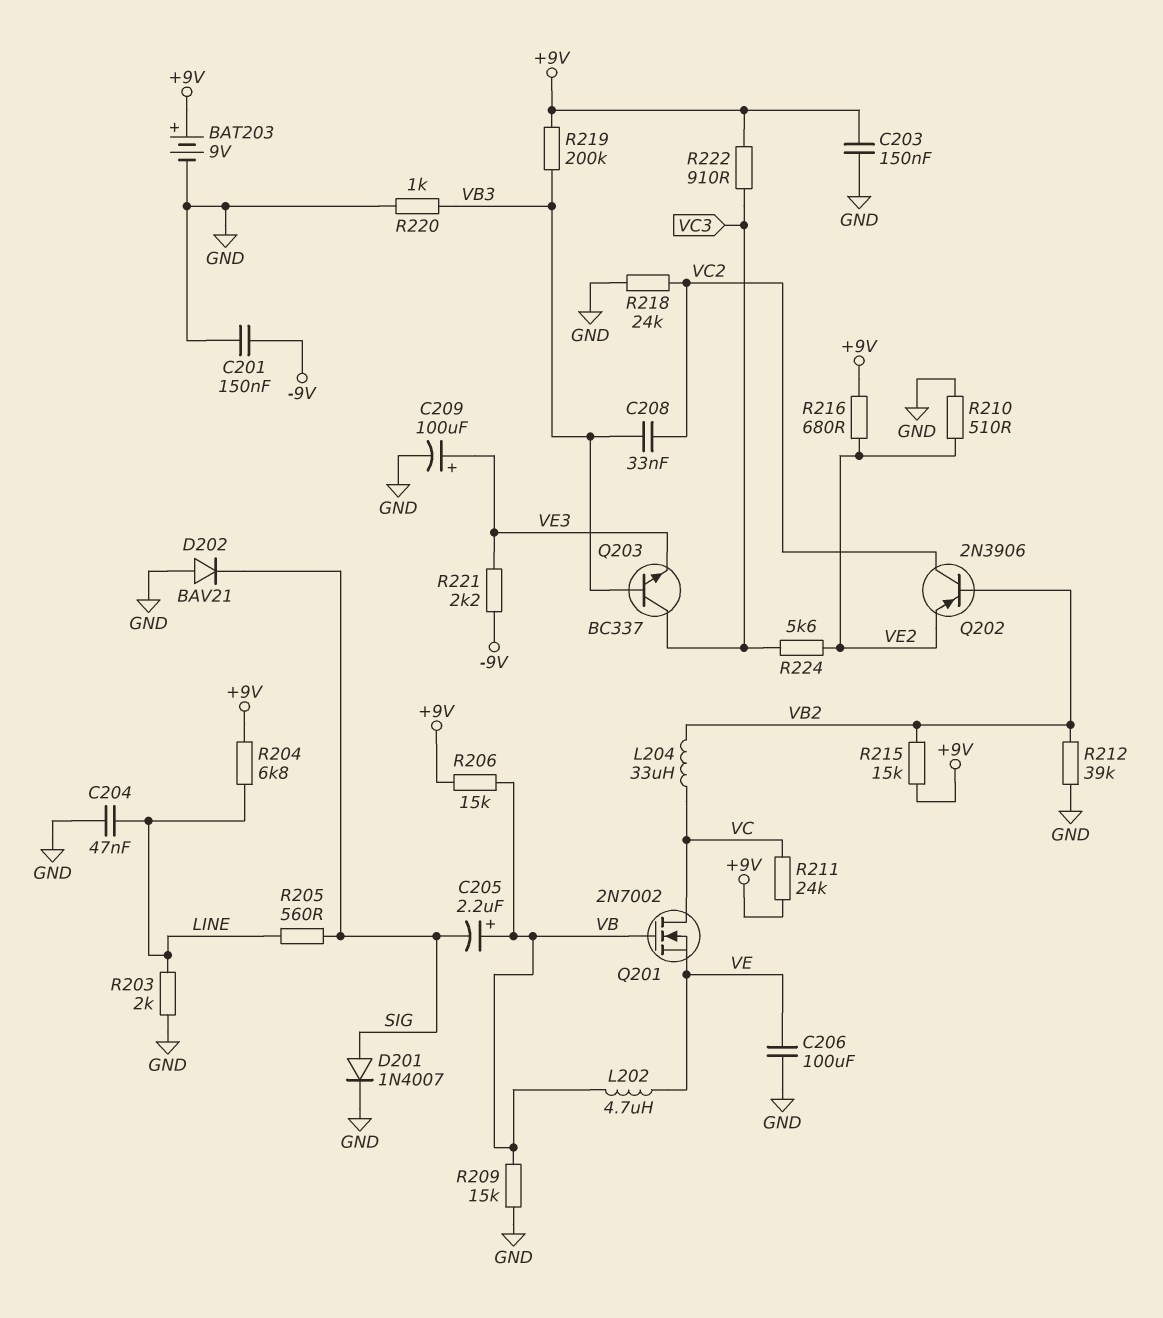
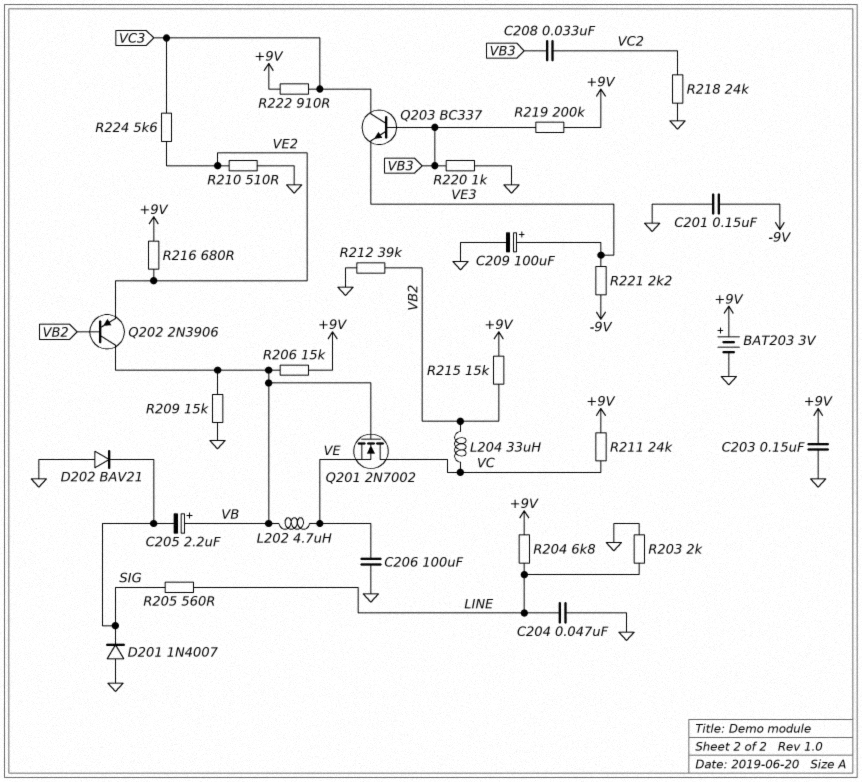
BAT203: 9V (plus +9V, minus GND) -> 3V (plus +9V, minus GND)
D201: diode 1N4007 (A SIG, K GND) -> diode 1N4007 (A GND, K SIG)
Q202: PNP 2N3906 (B VB2, C VC2, E VE2) -> PNP 2N3906 (B VB2, C VB, E VE2)

